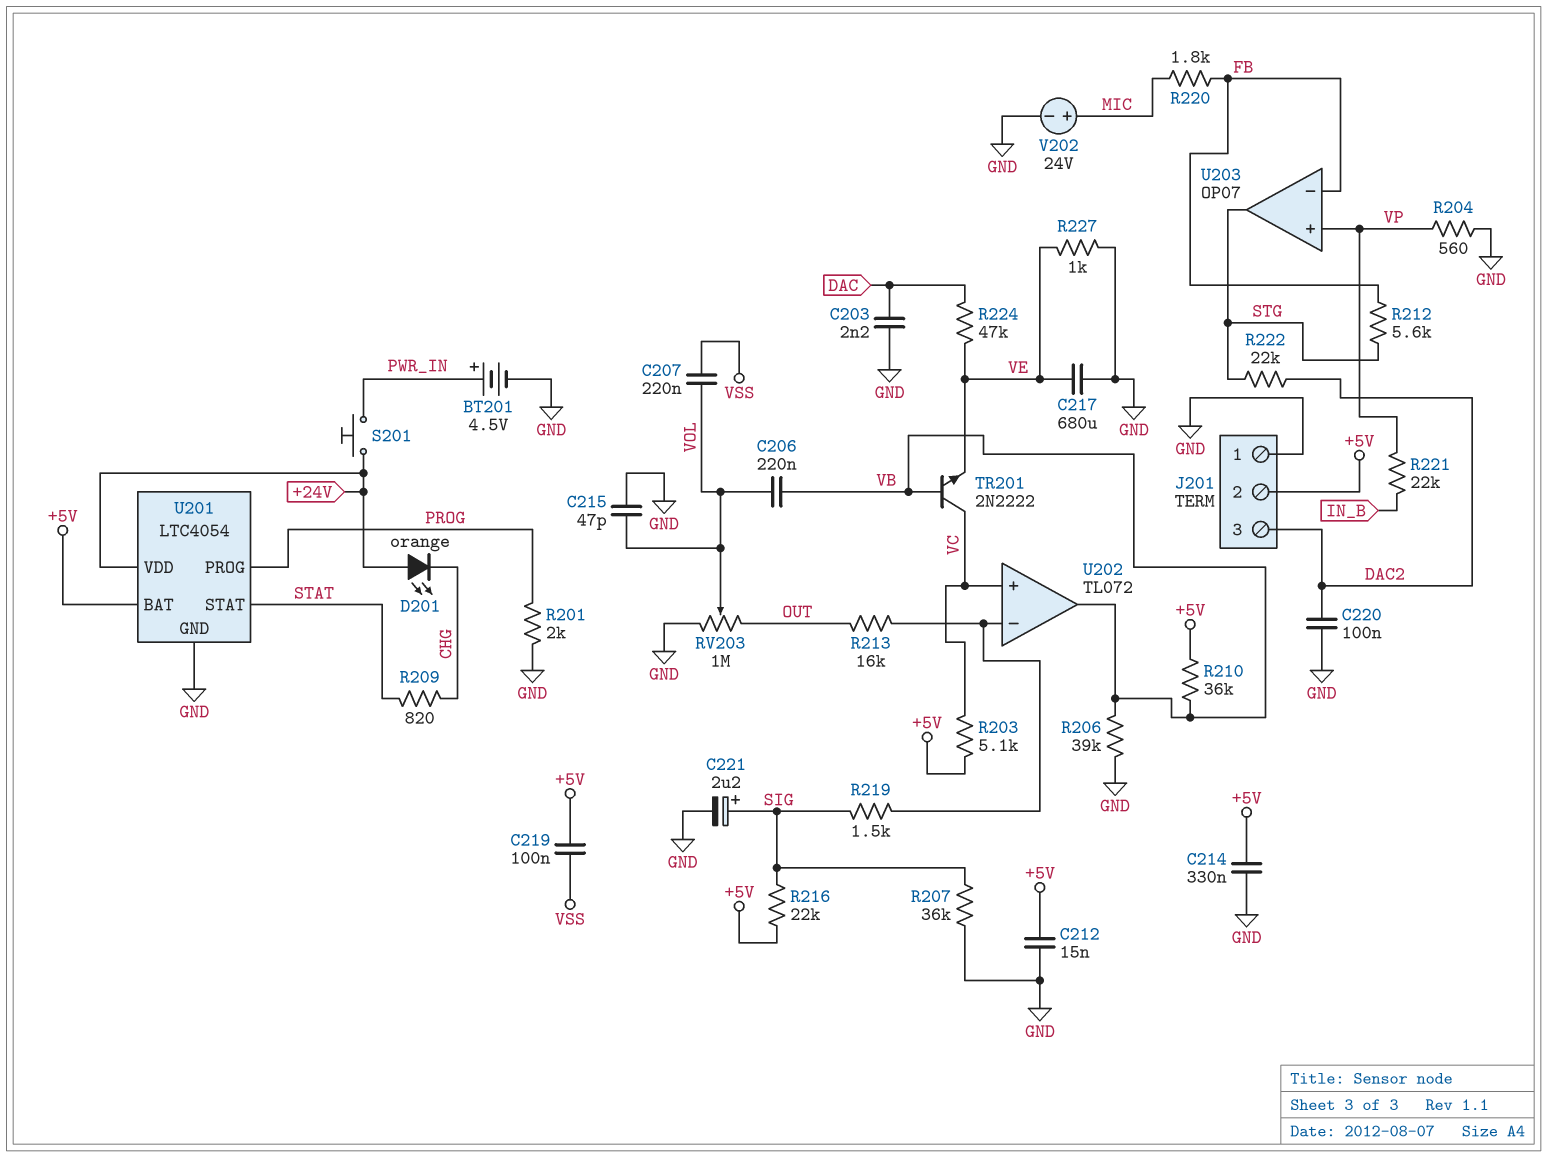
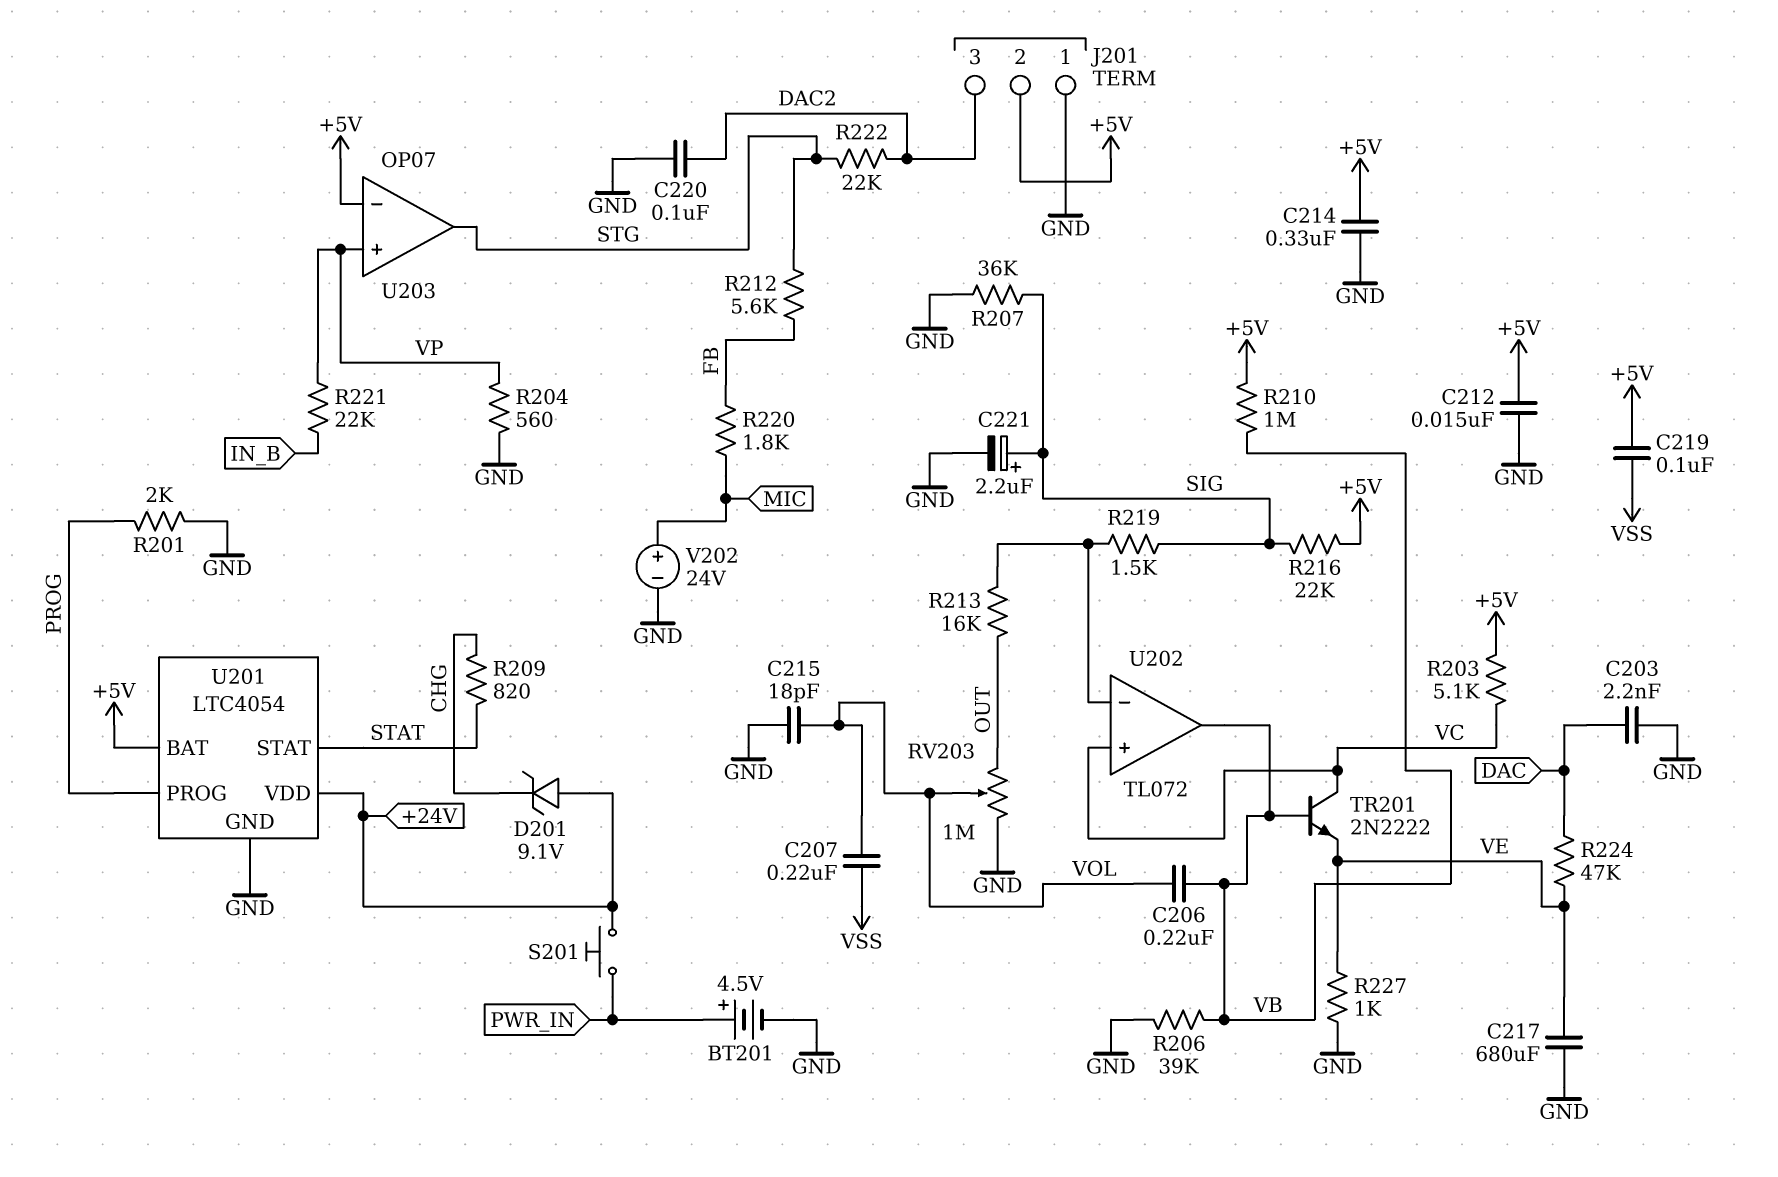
C215: 47pF (GND, VOL) -> 18pF (GND, VOL)
D201: LED orange (A +24V, K CHG) -> zener 9.1V (A +24V, K CHG)
R210: 36k (+5V, VB) -> 1M (+5V, VB)
U203 pin in-: FB -> +5V

